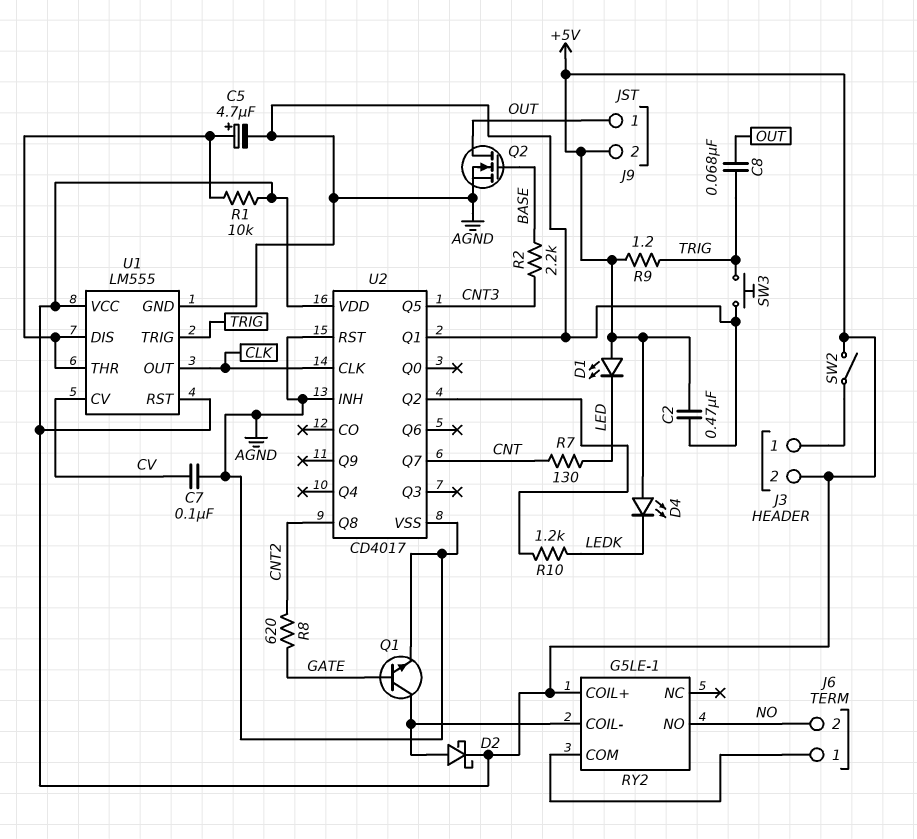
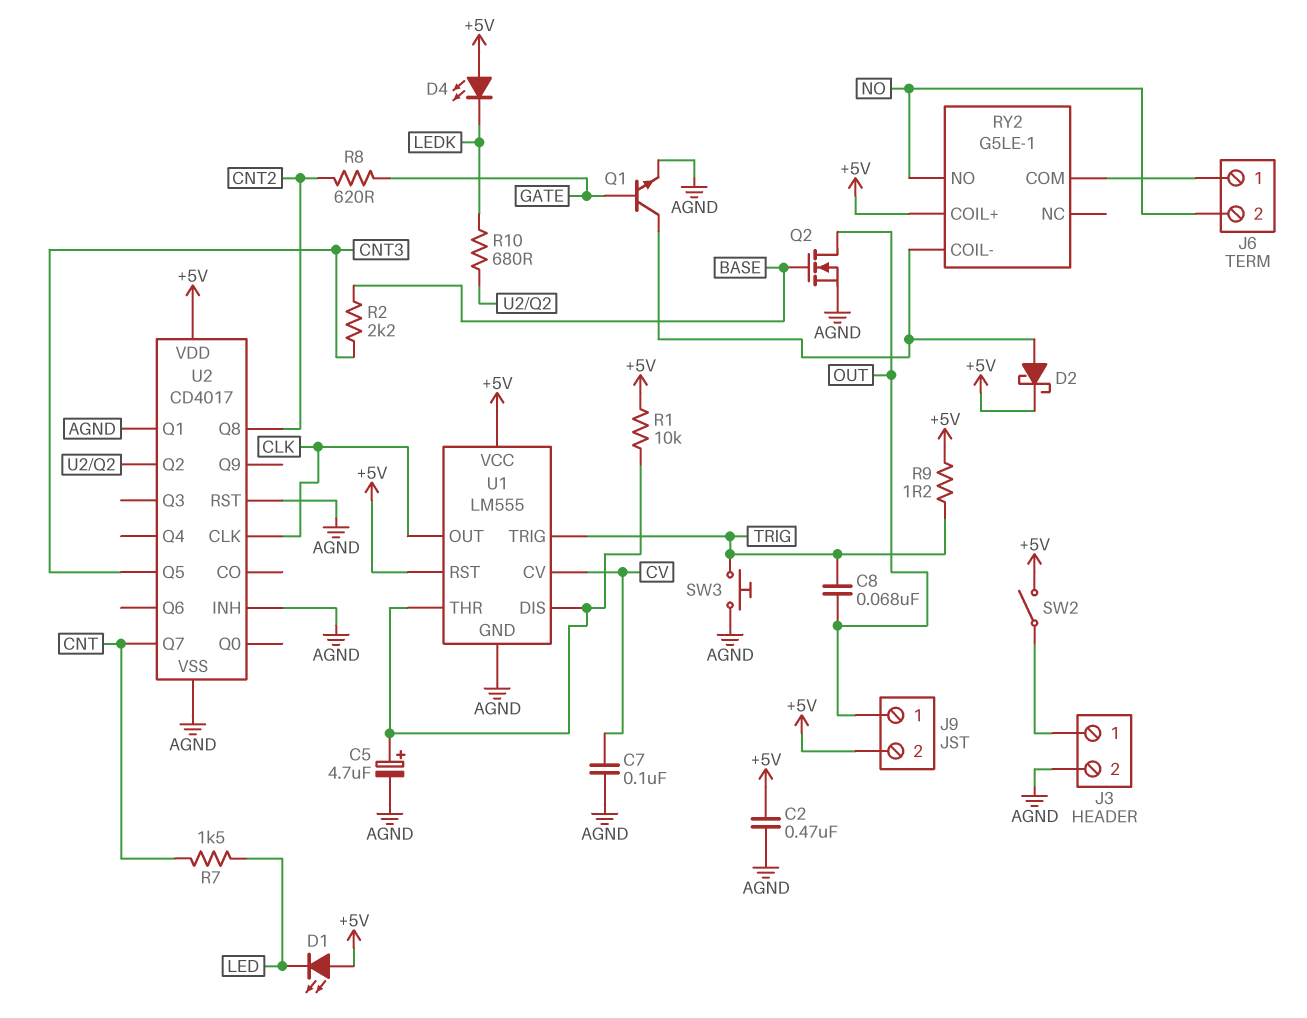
J3 pin 2: +5V -> AGND
R7: 130 (CNT, LED) -> 1.5k (CNT, LED)
R10: 1.2k (LEDK, U2/Q2) -> 680 (LEDK, U2/Q2)

